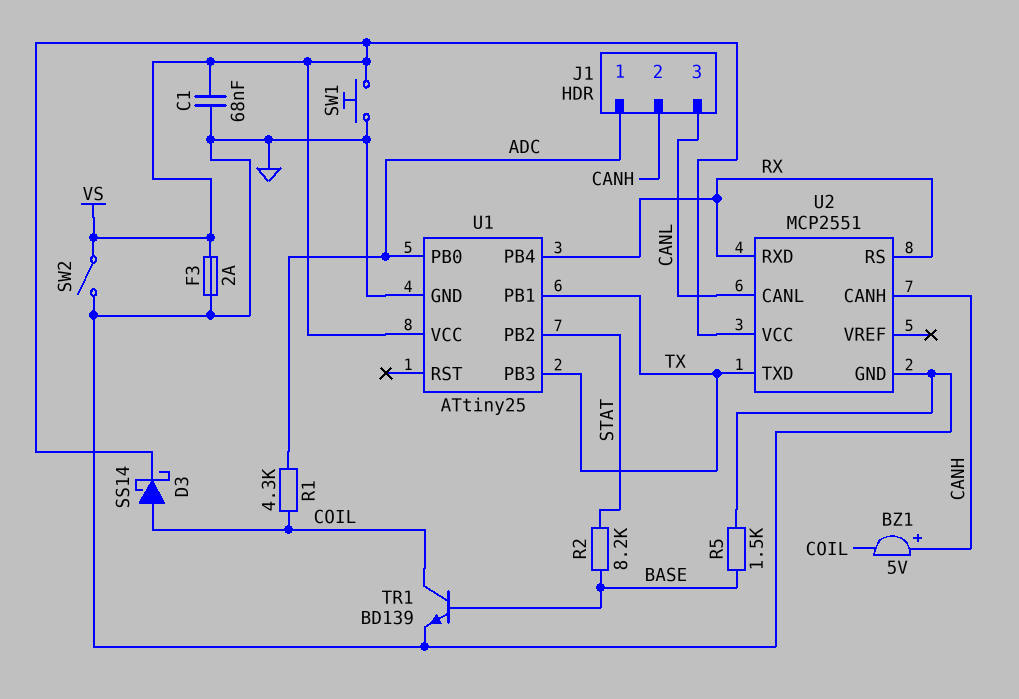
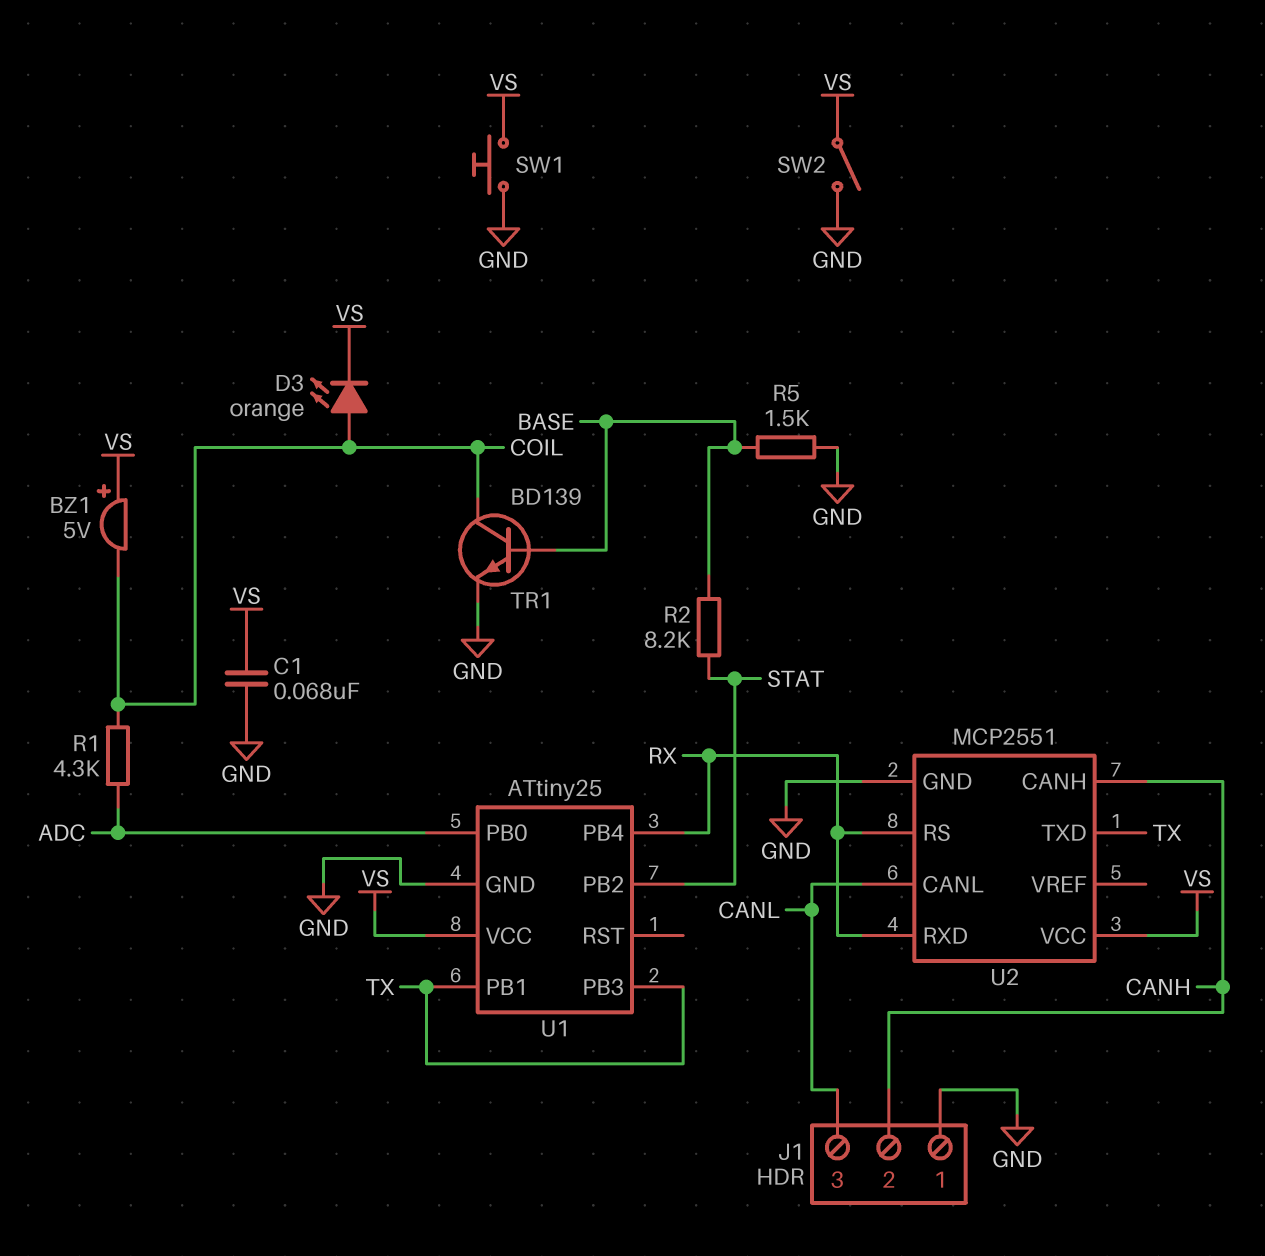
BZ1: buzzer 5V (plus CANH, minus COIL) -> buzzer 5V (plus VS, minus COIL)
D3: schottky SS14 (A COIL, K VS) -> LED orange (A COIL, K VS)
F3: 2A (GND, VS) -> none
J1 pin 1: ADC -> GND

